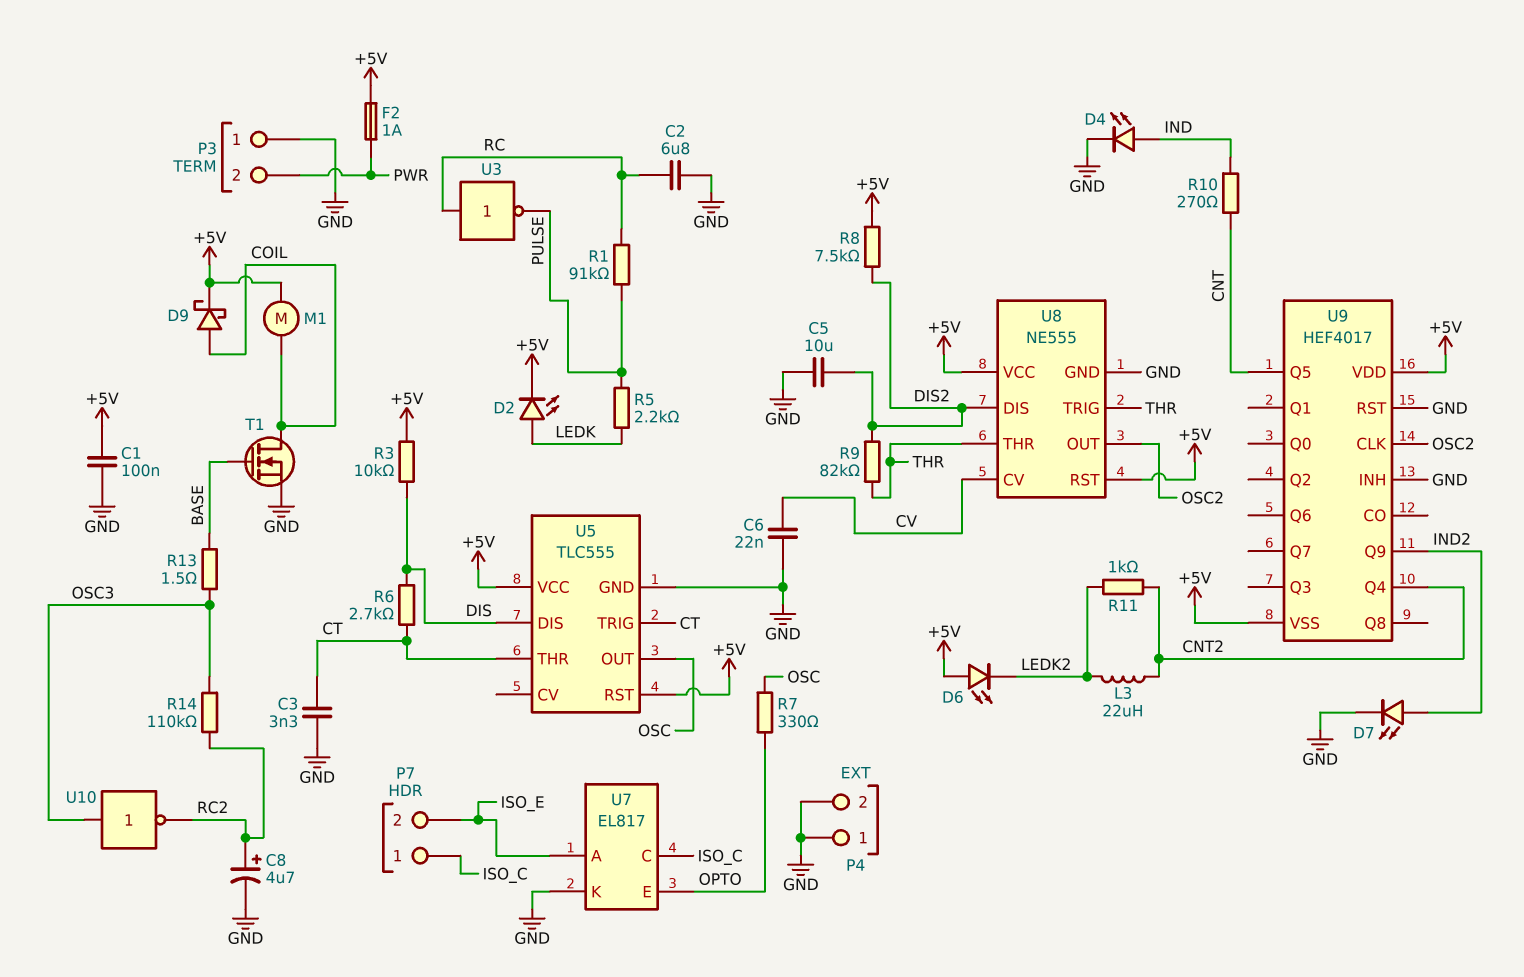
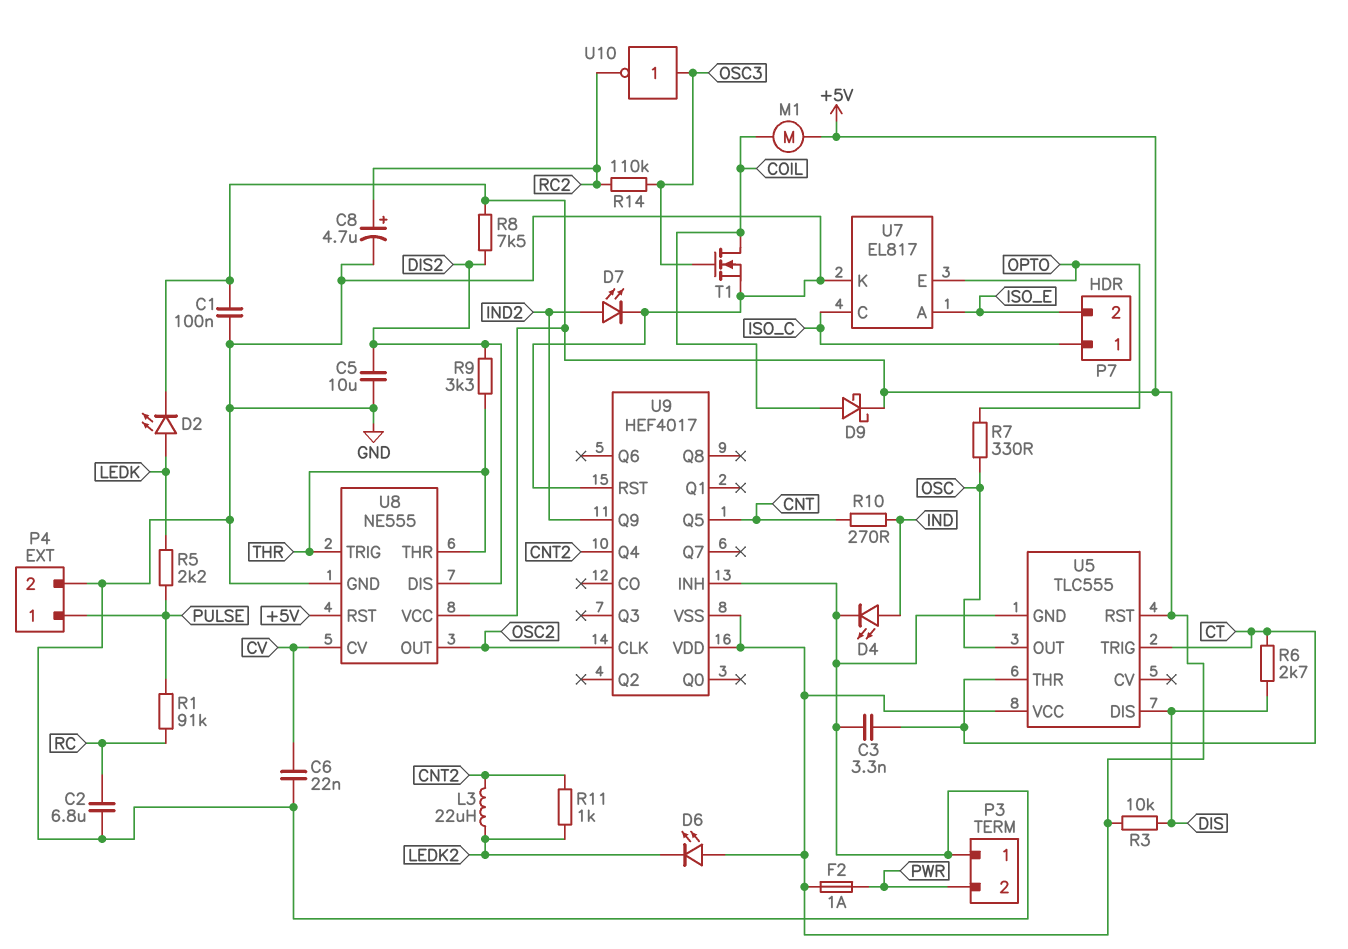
P4 pin 1: GND -> PULSE
R9: 82k (DIS2, THR) -> 3.3k (DIS2, THR)
R13: 1.5 (BASE, OSC3) -> none
T1: NMOS (G BASE, D COIL, S GND) -> NMOS (G OSC3, D COIL, S GND)
U3: NOT (in RC, out PULSE) -> none

